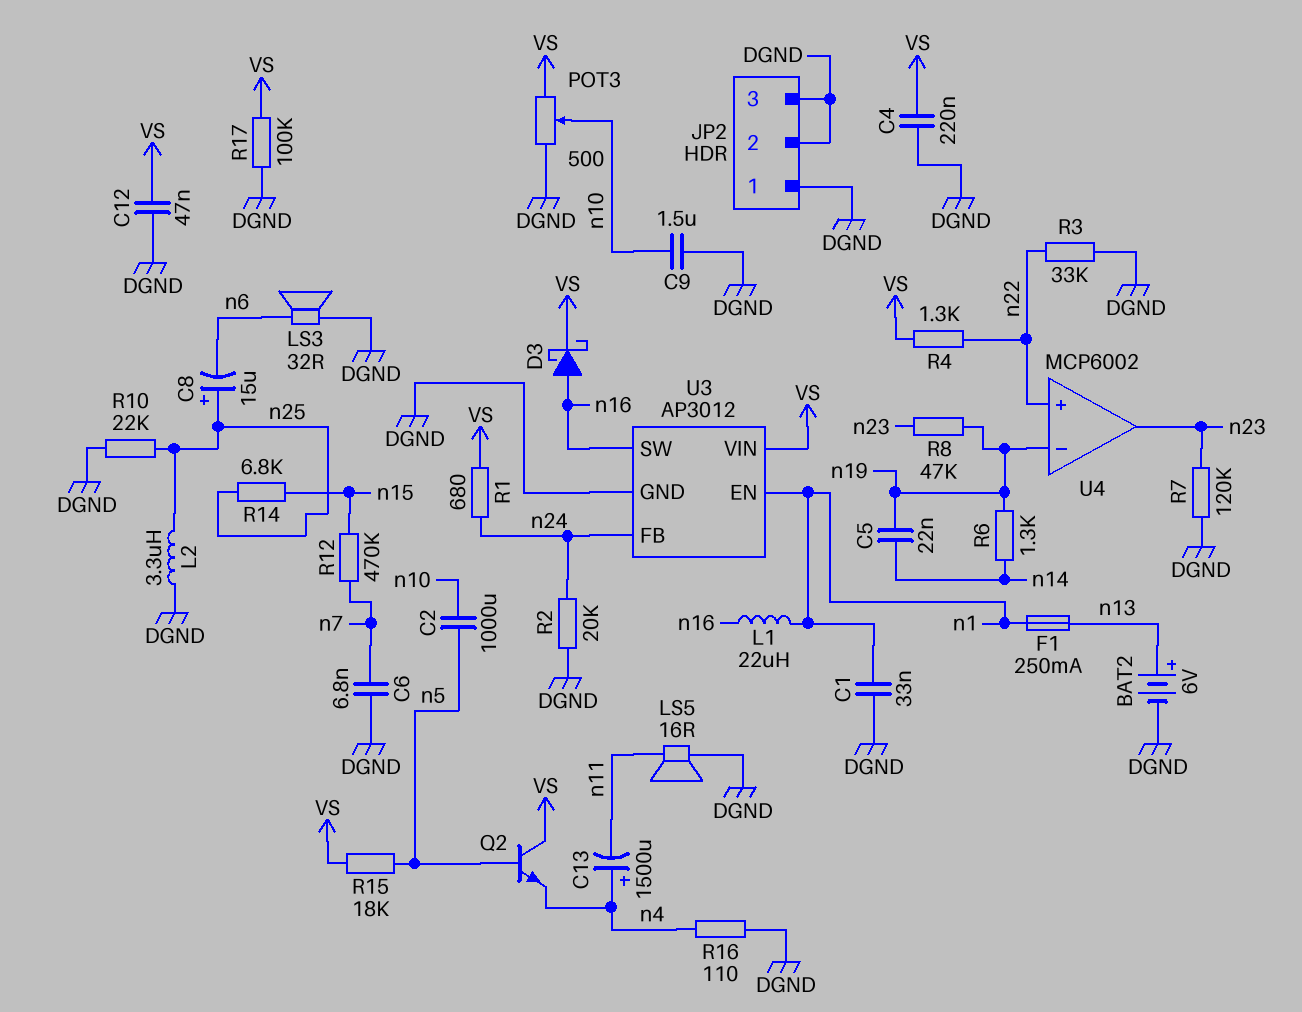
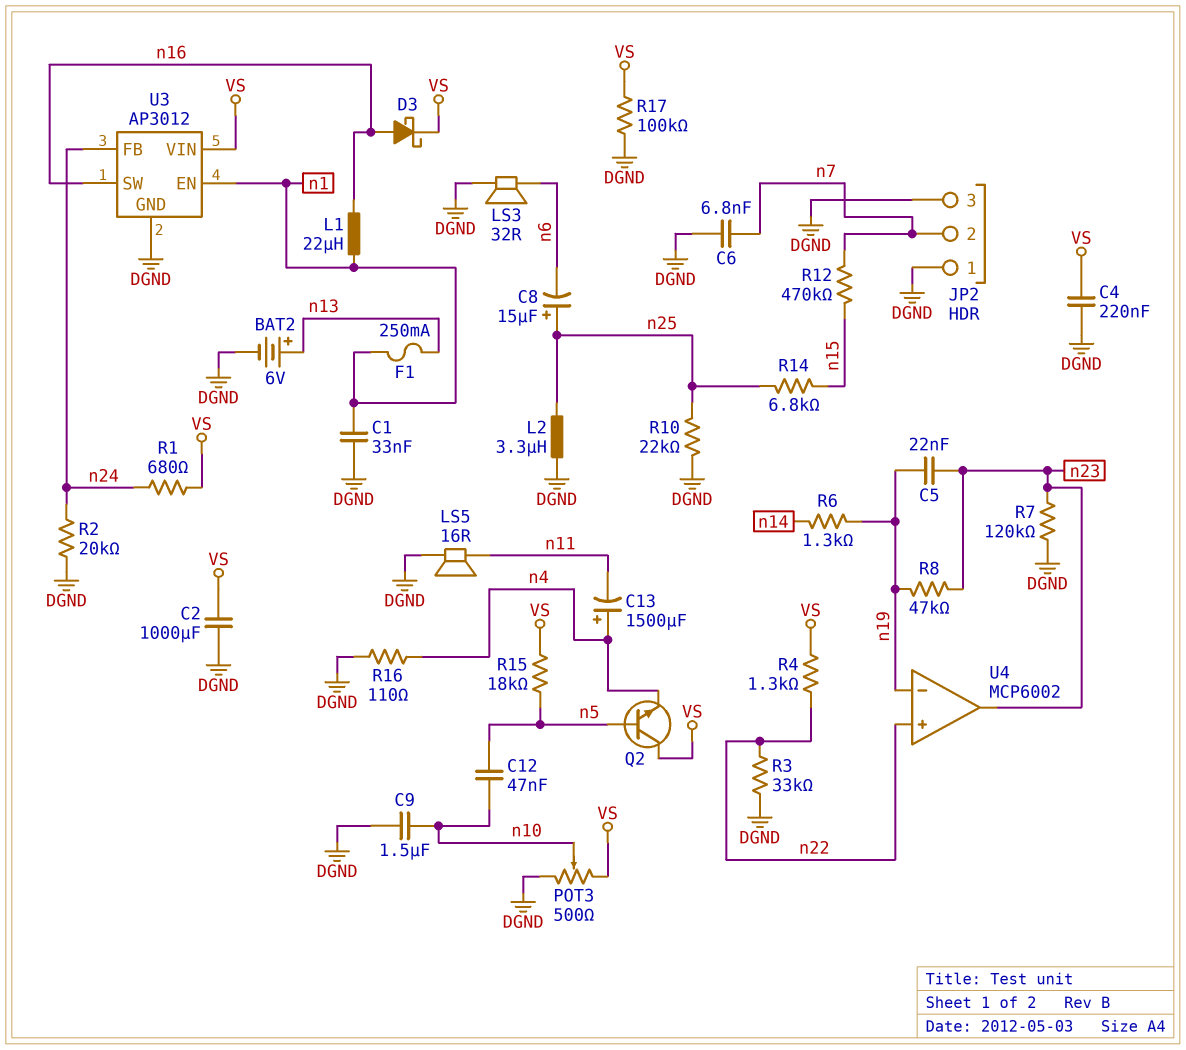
C2: 1000uF (n5, n10) -> 1000uF (DGND, VS)
C5: 22nF (n14, n19) -> 22nF (n19, n23)
C12: 47nF (DGND, VS) -> 47nF (n5, n10)
JP2 pin 2: DGND -> n7

